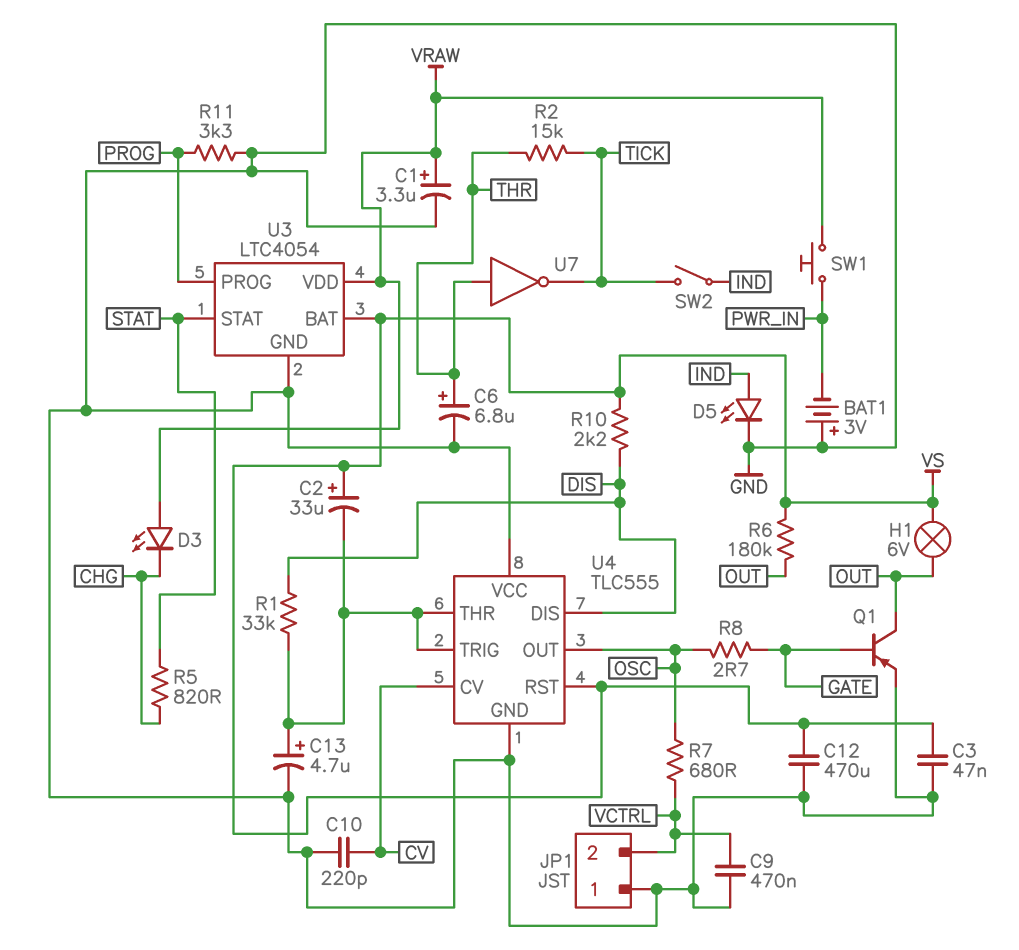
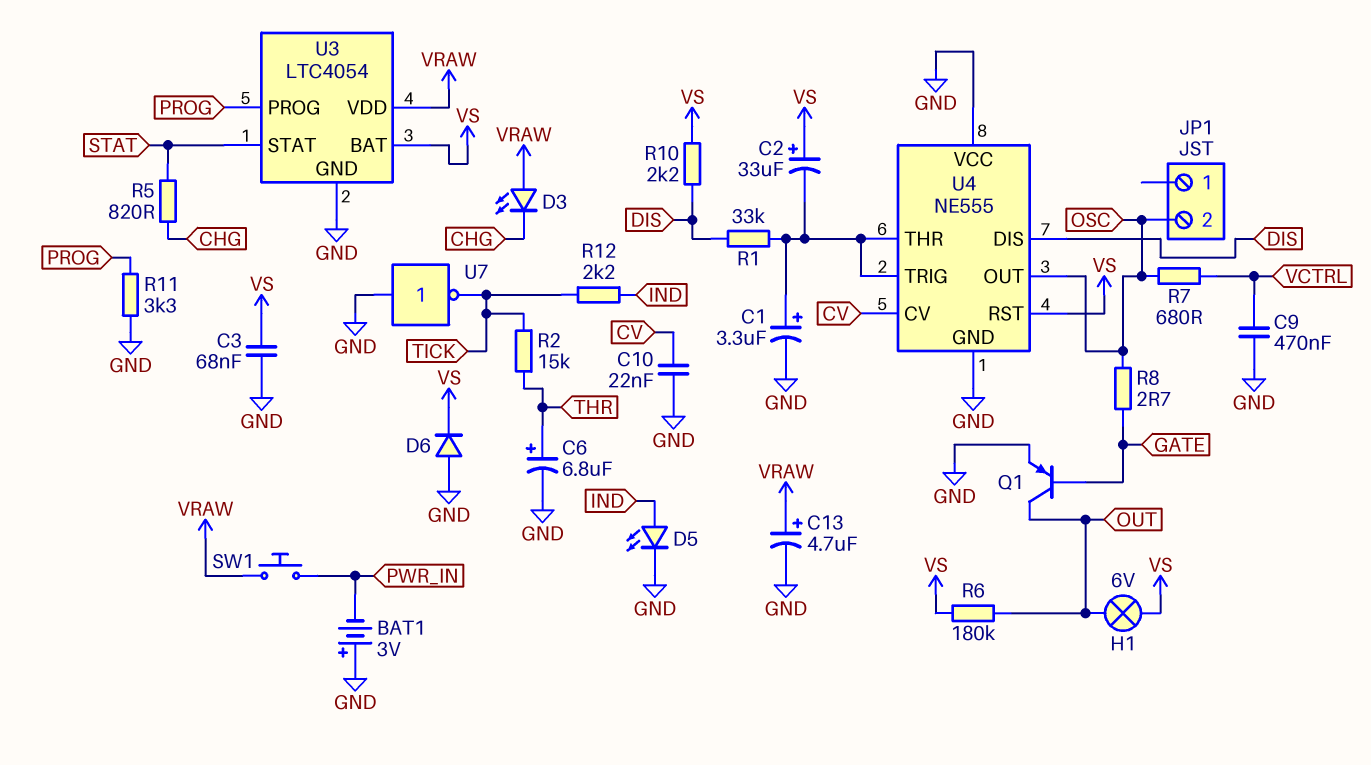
C1: 3.3uF (plus VRAW, minus GND) -> 3.3uF (plus U4/THR, minus GND)
C3: 47nF (GND, VS) -> 68nF (GND, VS)
C10: 220pF (CV, GND) -> 22nF (CV, GND)
C12: 470uF (GND, VS) -> none
C13: 4.7uF (plus U4/THR, minus GND) -> 4.7uF (plus VRAW, minus GND)
D6: none -> diode (A GND, K VS)
JP1 pin 1: GND -> none
JP1 pin 2: VCTRL -> OSC
R12: none -> 2.2k (IND, TICK)
SW2: switch (IND, TICK) -> none
U4: TLC555 -> NE555
U7: NOT (in THR, out TICK) -> NOT (in GND, out TICK)

